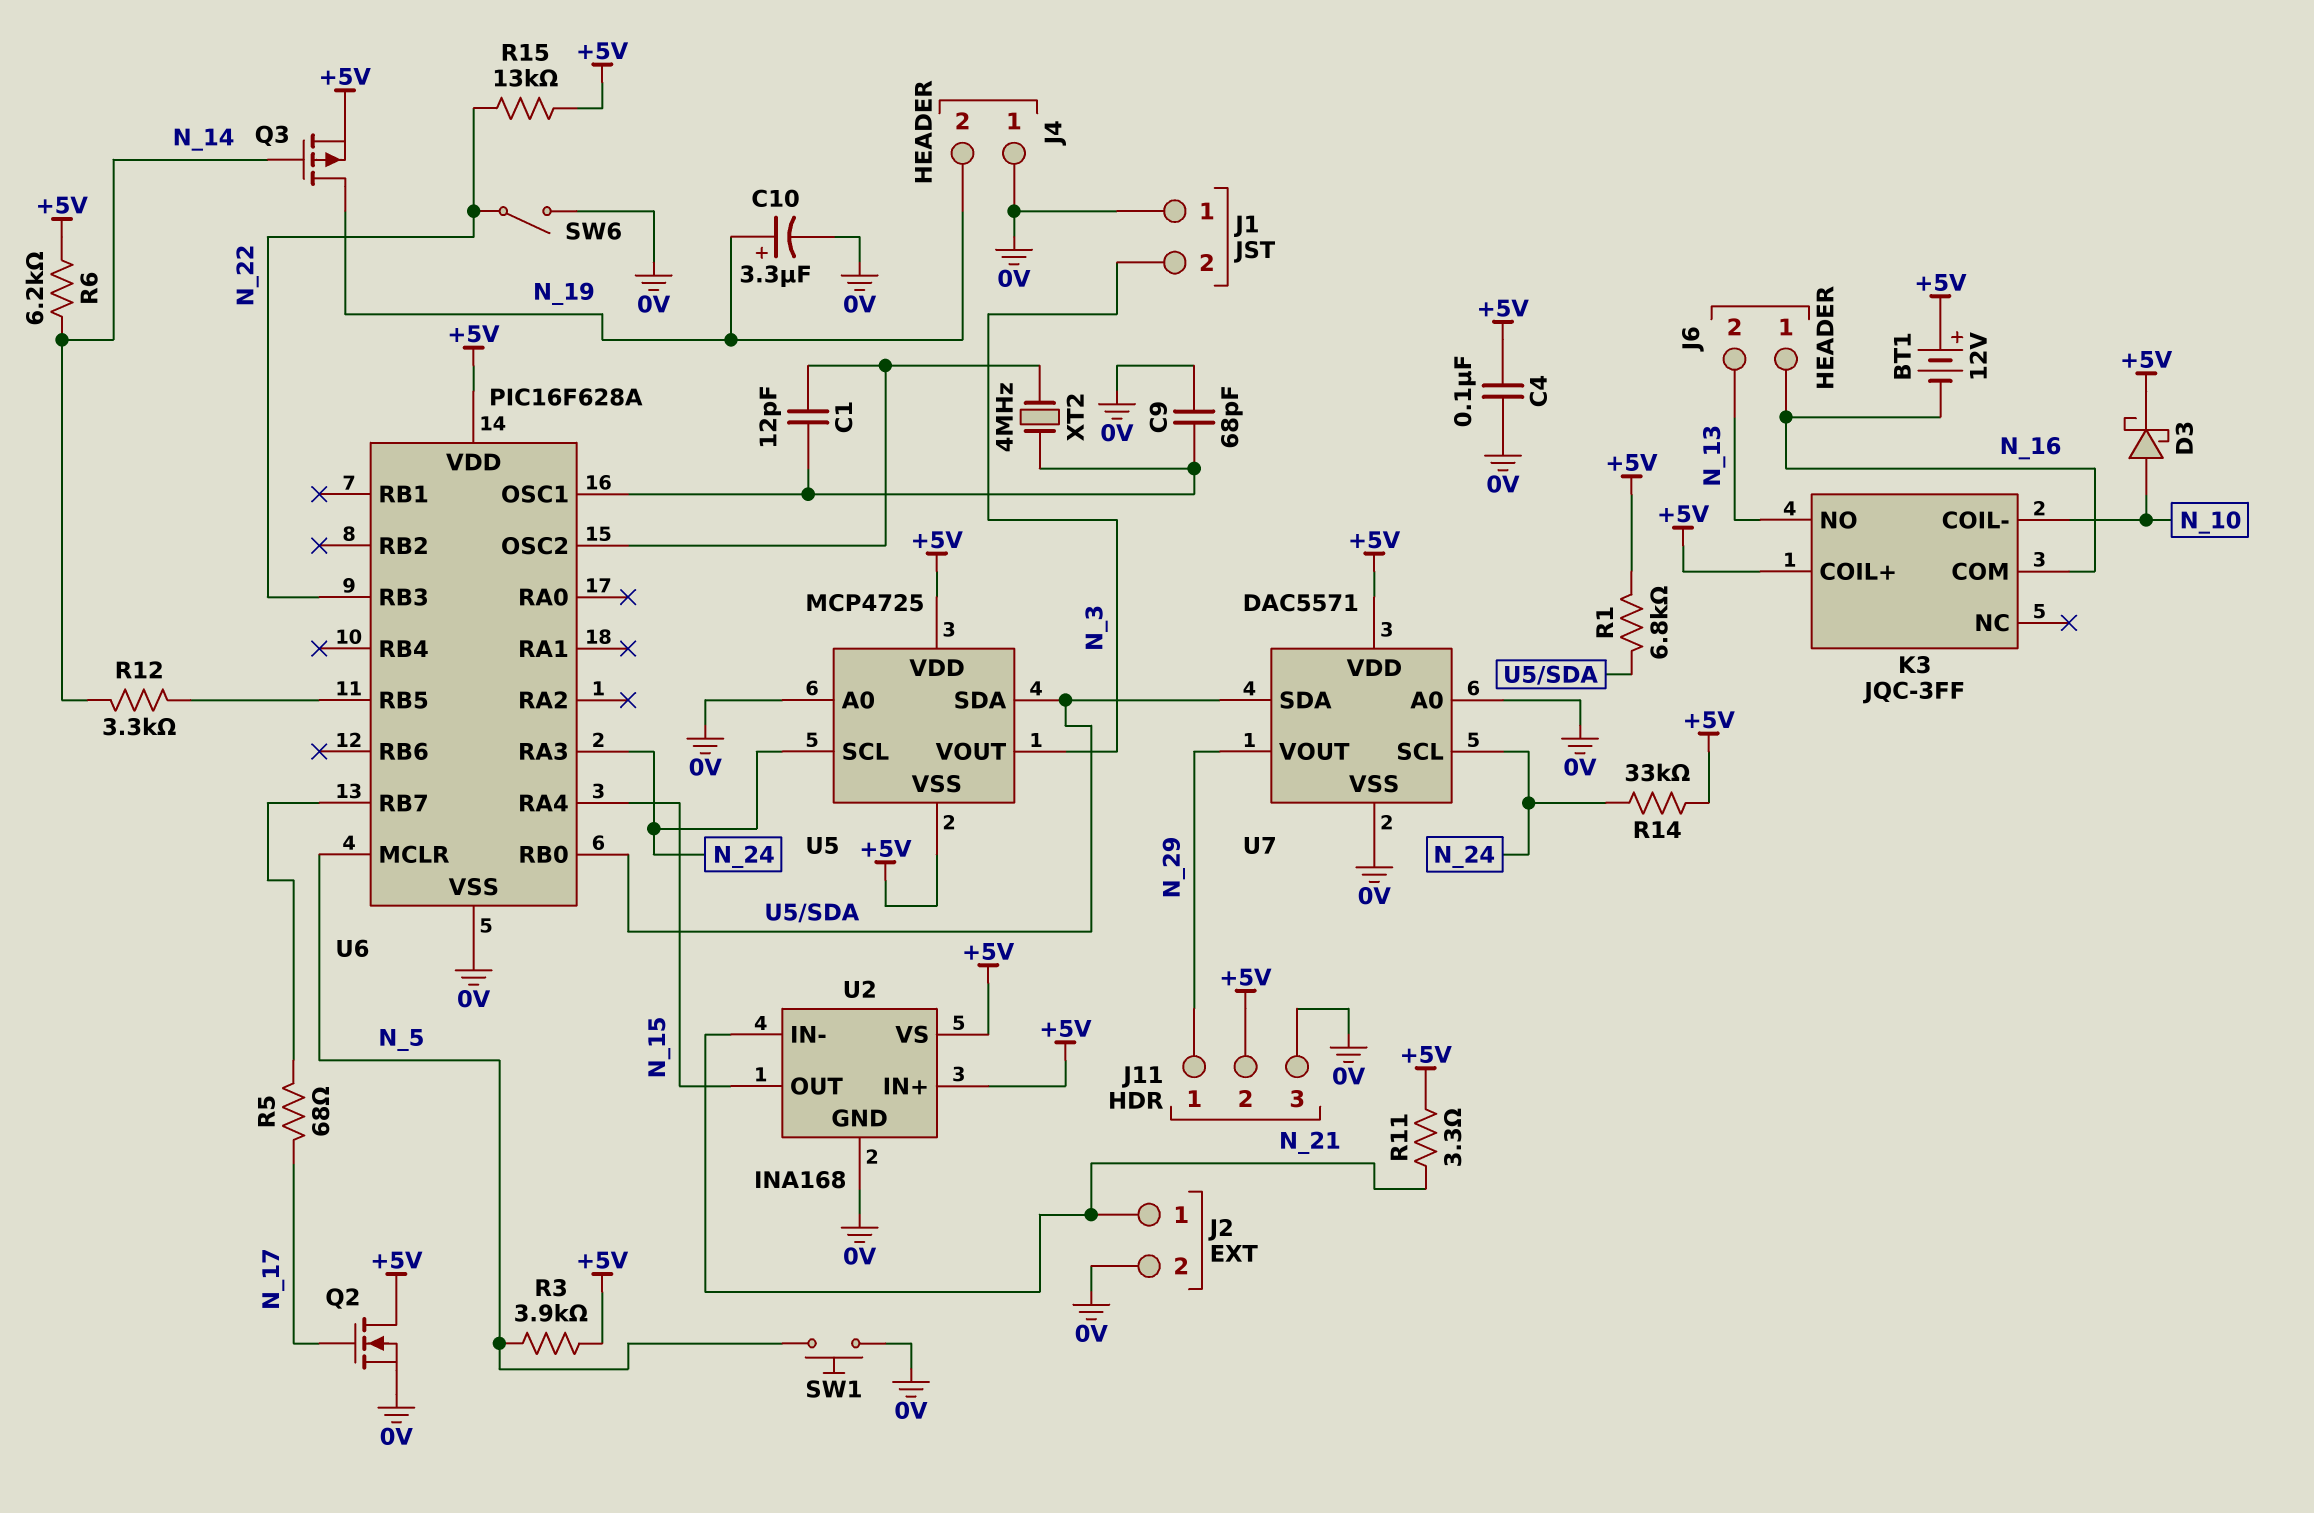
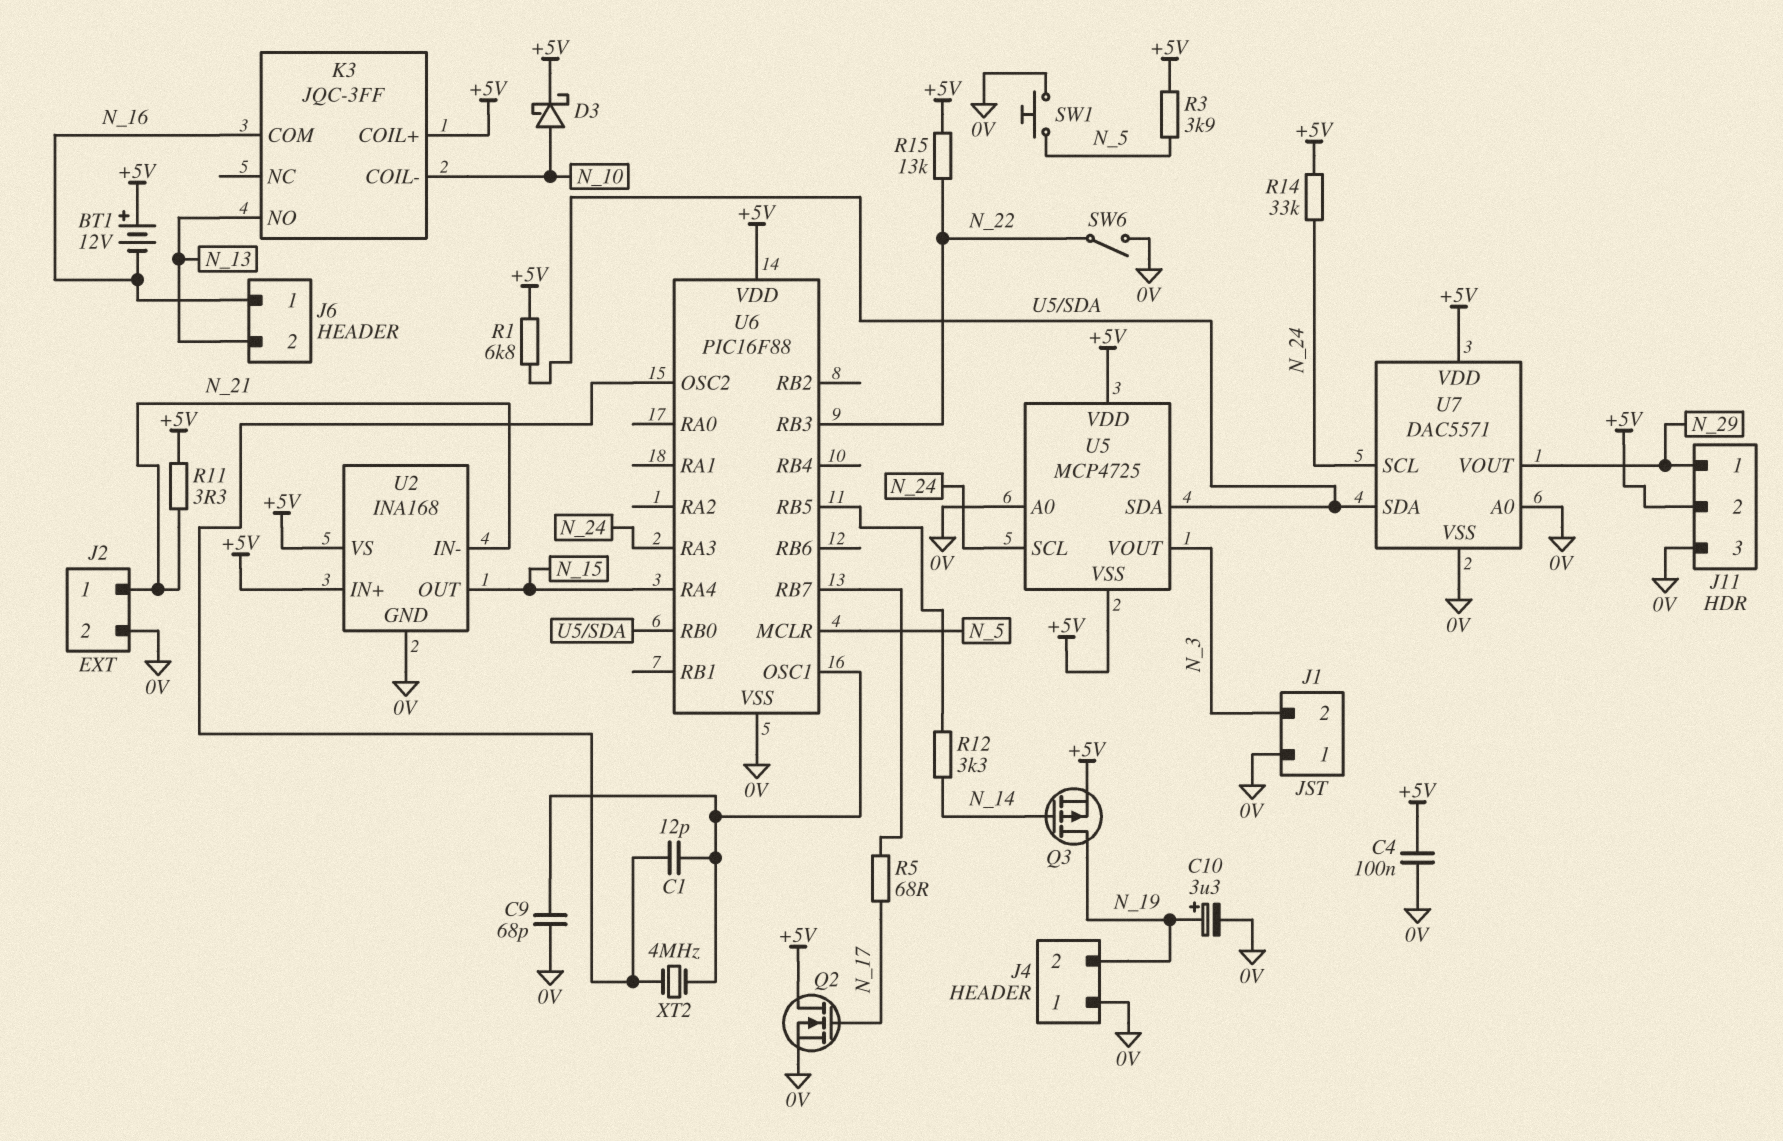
R6: 6.2k (+5V, N_14) -> none
U6: PIC16F628A -> PIC16F88

